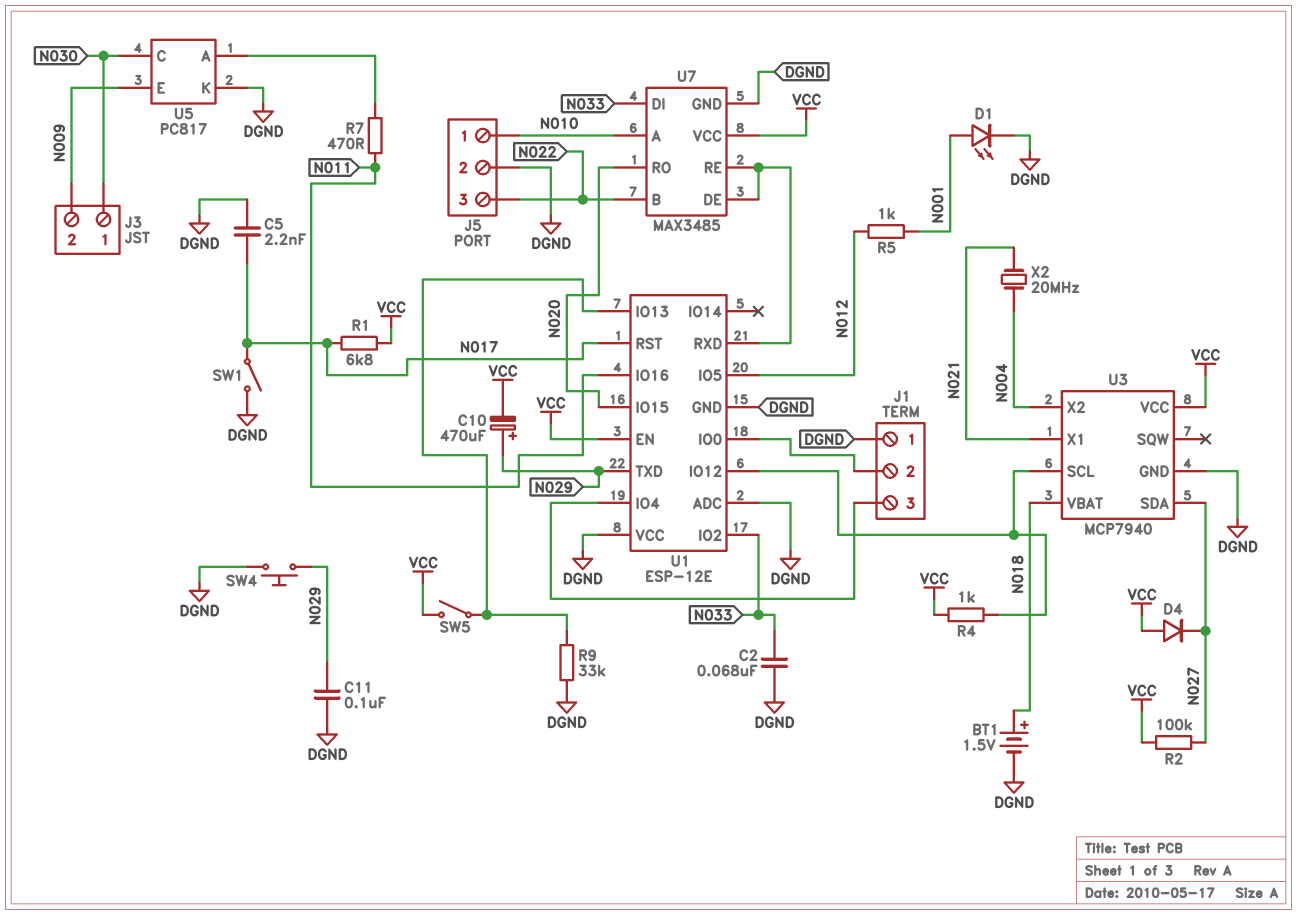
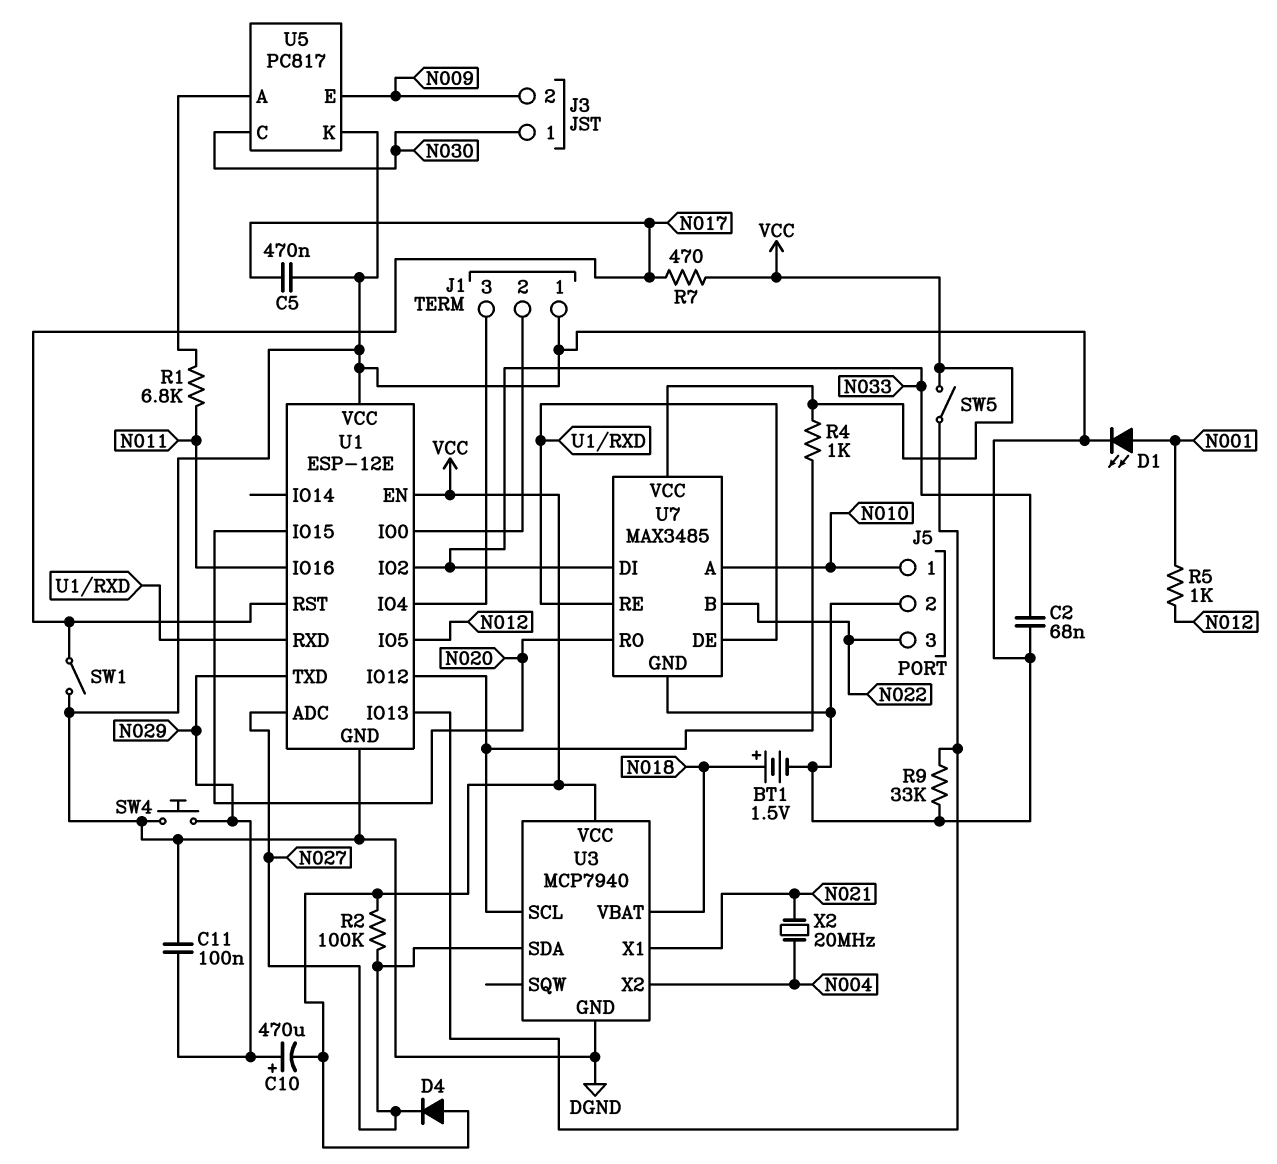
C5: 2.2nF (DGND, N017) -> 470nF (DGND, N017)
R1: 6.8k (N017, VCC) -> 6.8k (N011, U5/A)
R7: 470 (N011, U5/A) -> 470 (N017, VCC)
U1 pin ADC: DGND -> N027

